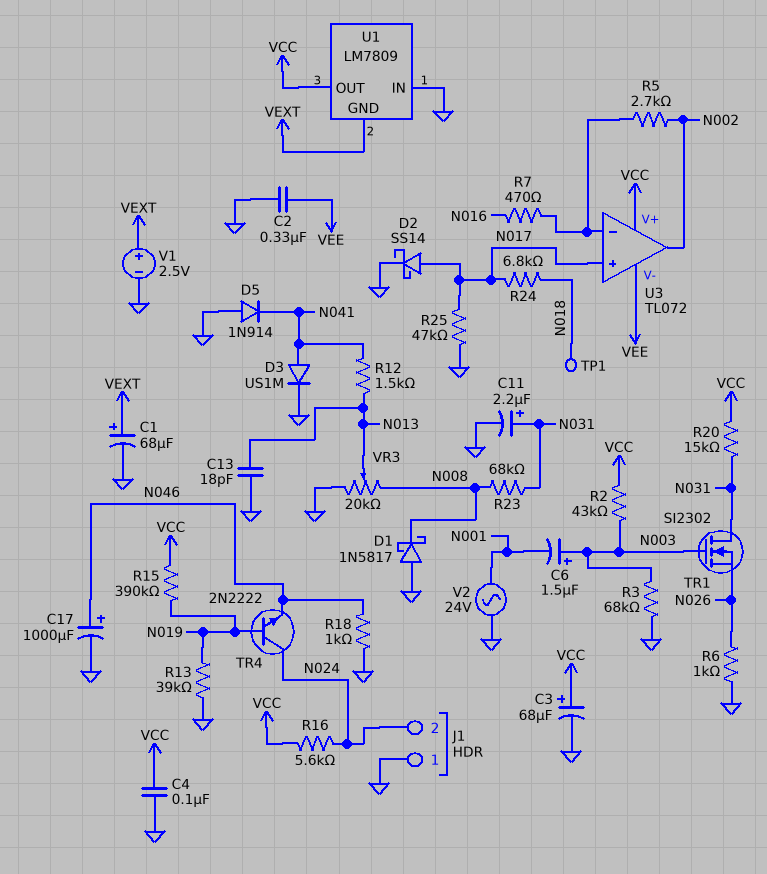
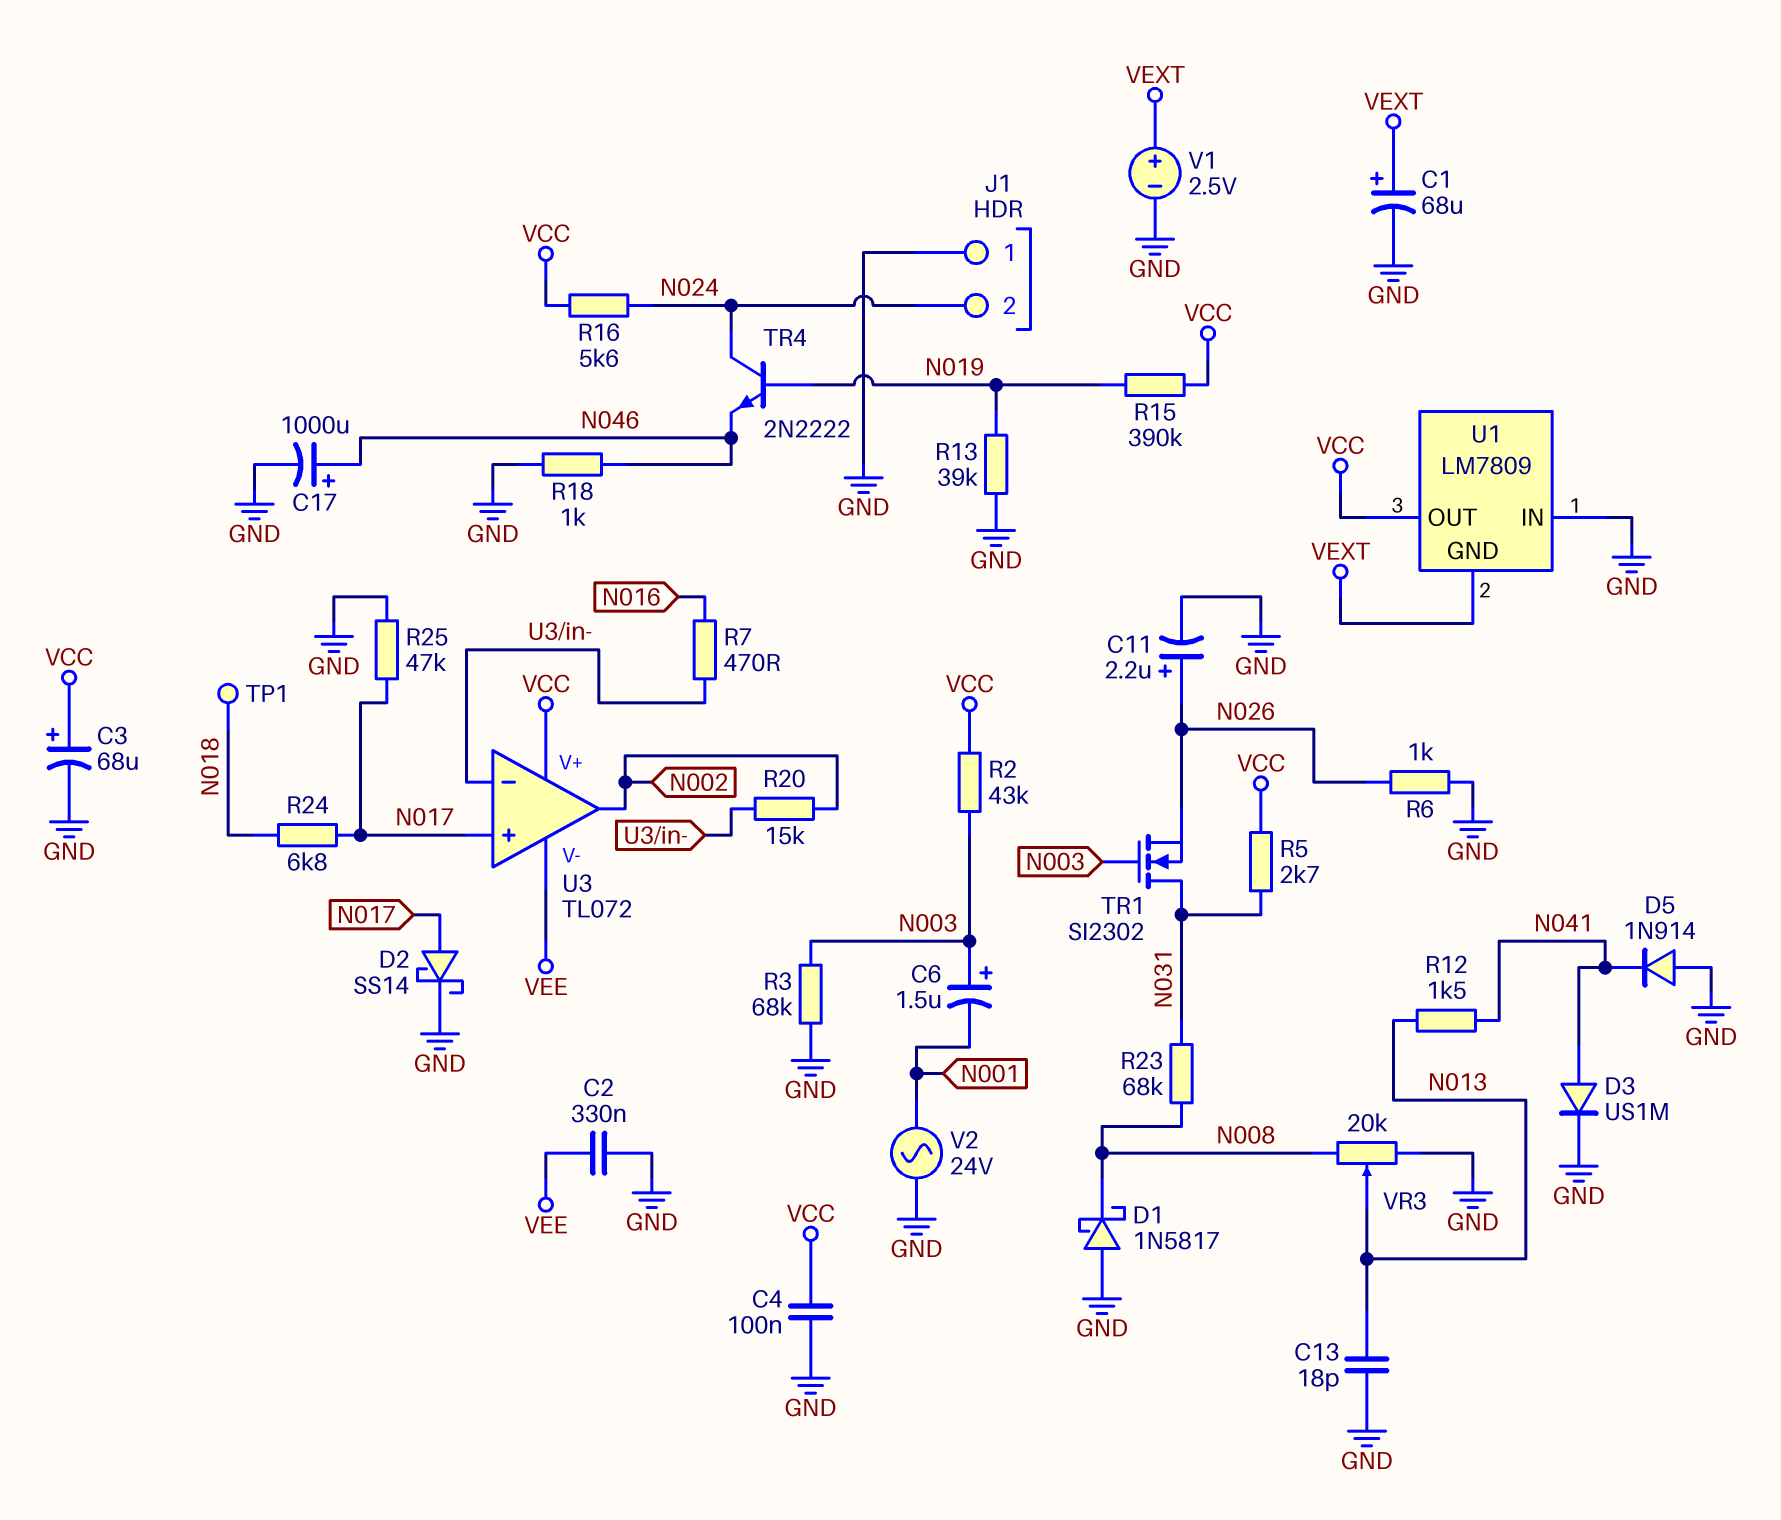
C11: 2.2uF (plus N031, minus GND) -> 2.2uF (plus N026, minus GND)
R5: 2.7k (N002, U3/in-) -> 2.7k (N031, VCC)
R20: 15k (N031, VCC) -> 15k (N002, U3/in-)

